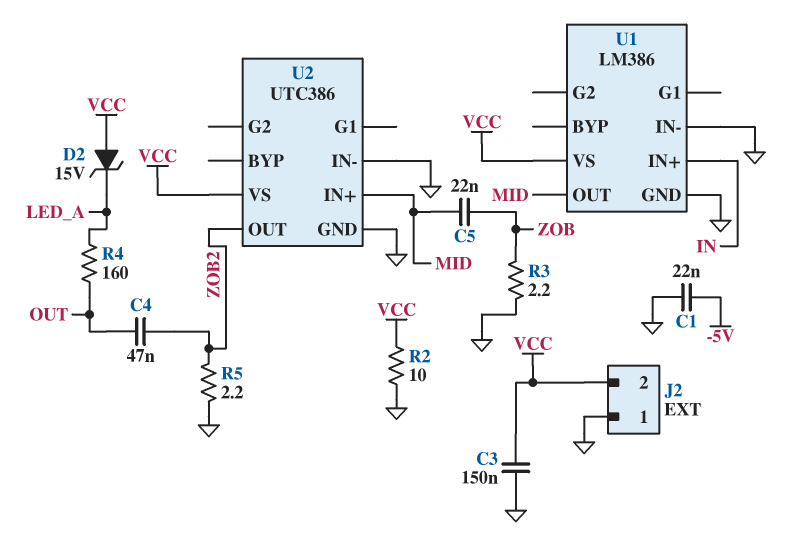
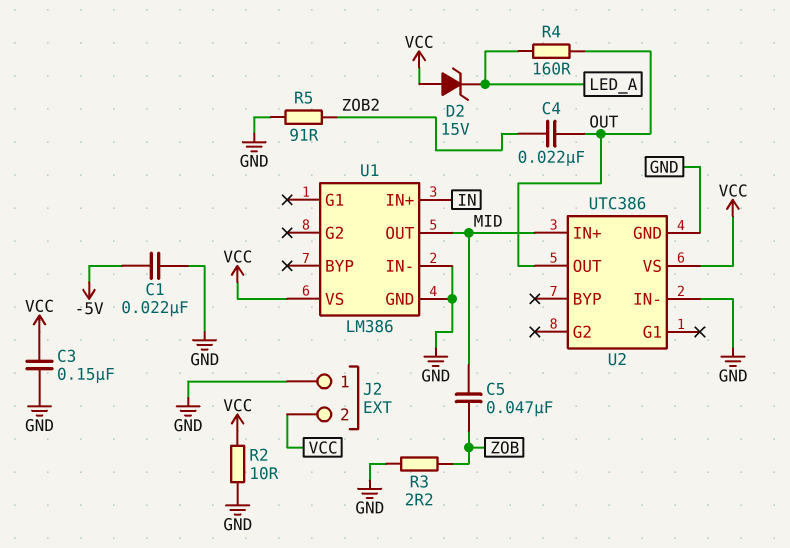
C4: 47nF (OUT, ZOB2) -> 22nF (OUT, ZOB2)
C5: 22nF (MID, ZOB) -> 47nF (MID, ZOB)
R5: 2.2 (GND, ZOB2) -> 91 (GND, ZOB2)
U2 pin OUT: ZOB2 -> OUT

